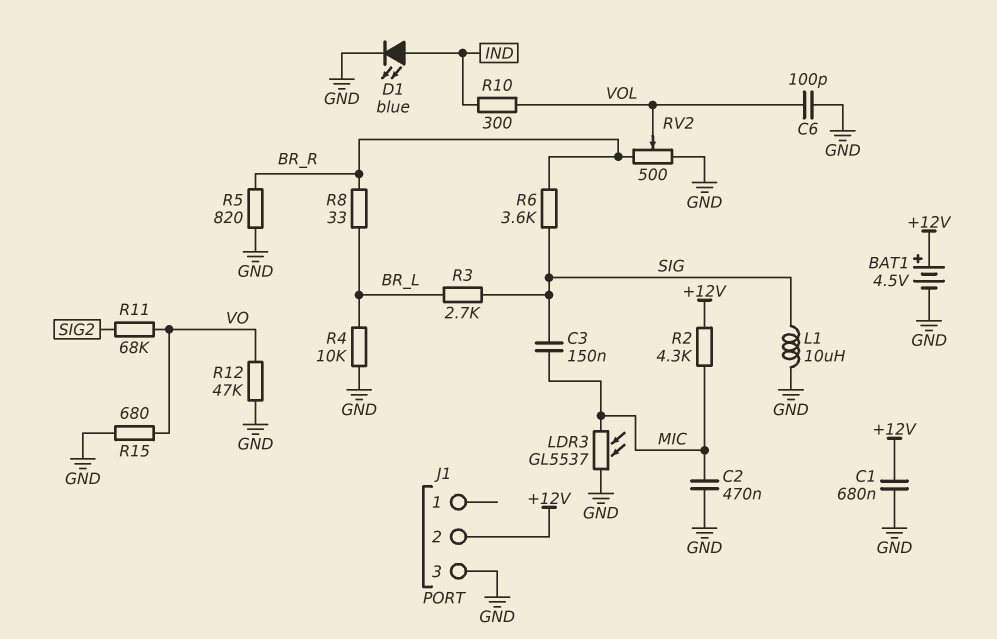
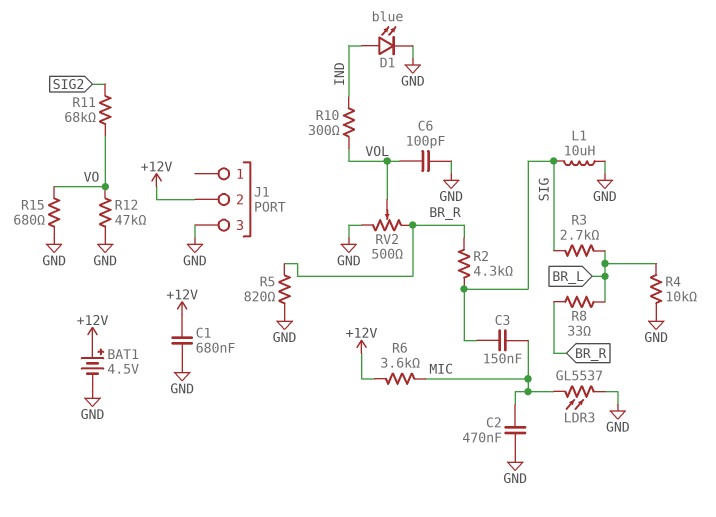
R2: 4.3k (+12V, MIC) -> 4.3k (BR_R, SIG)
R6: 3.6k (BR_R, SIG) -> 3.6k (+12V, MIC)

